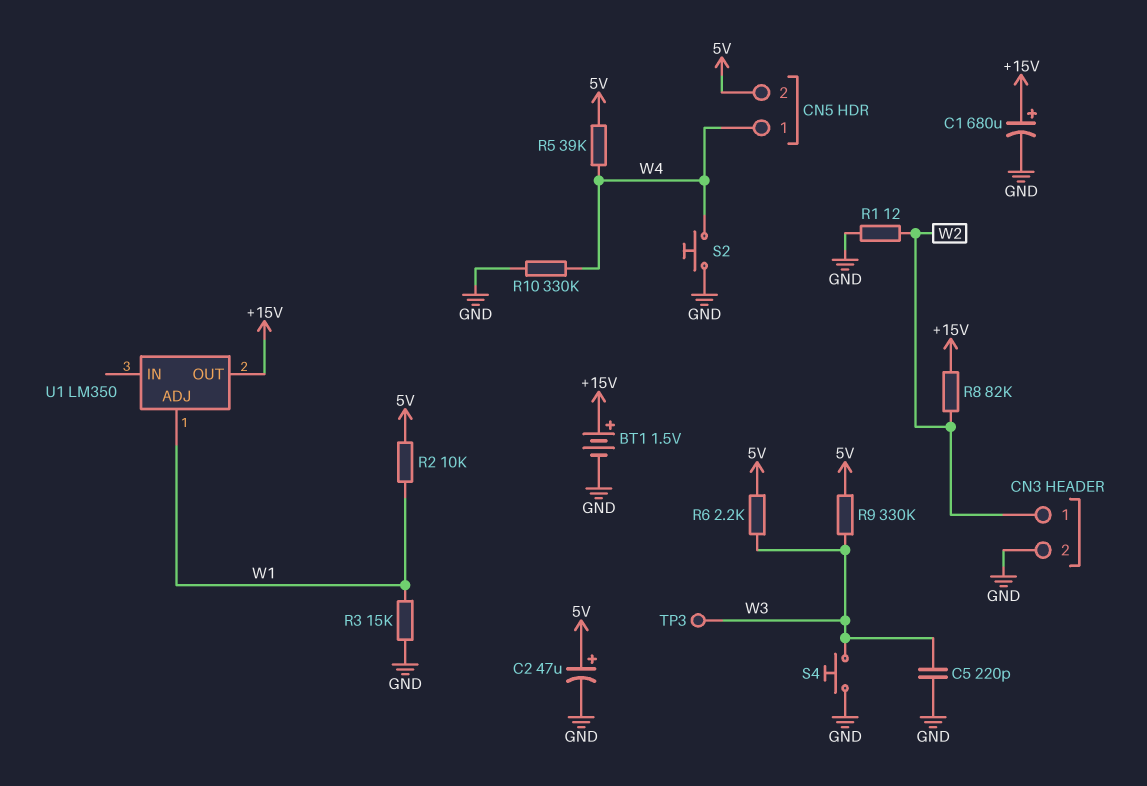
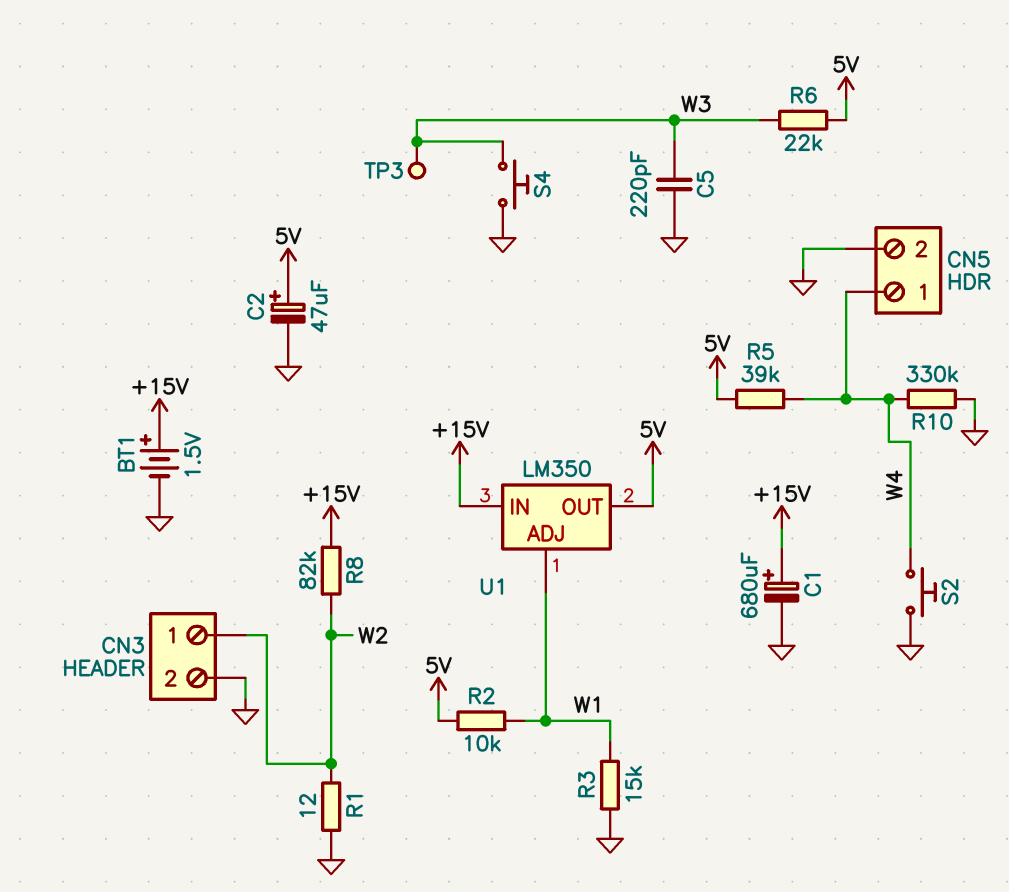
CN5 pin 2: 5V -> GND
R6: 2.2k (5V, W3) -> 22k (5V, W3)
R9: 330k (5V, W3) -> none
U1 pin IN: none -> +15V
U1 pin OUT: +15V -> 5V

